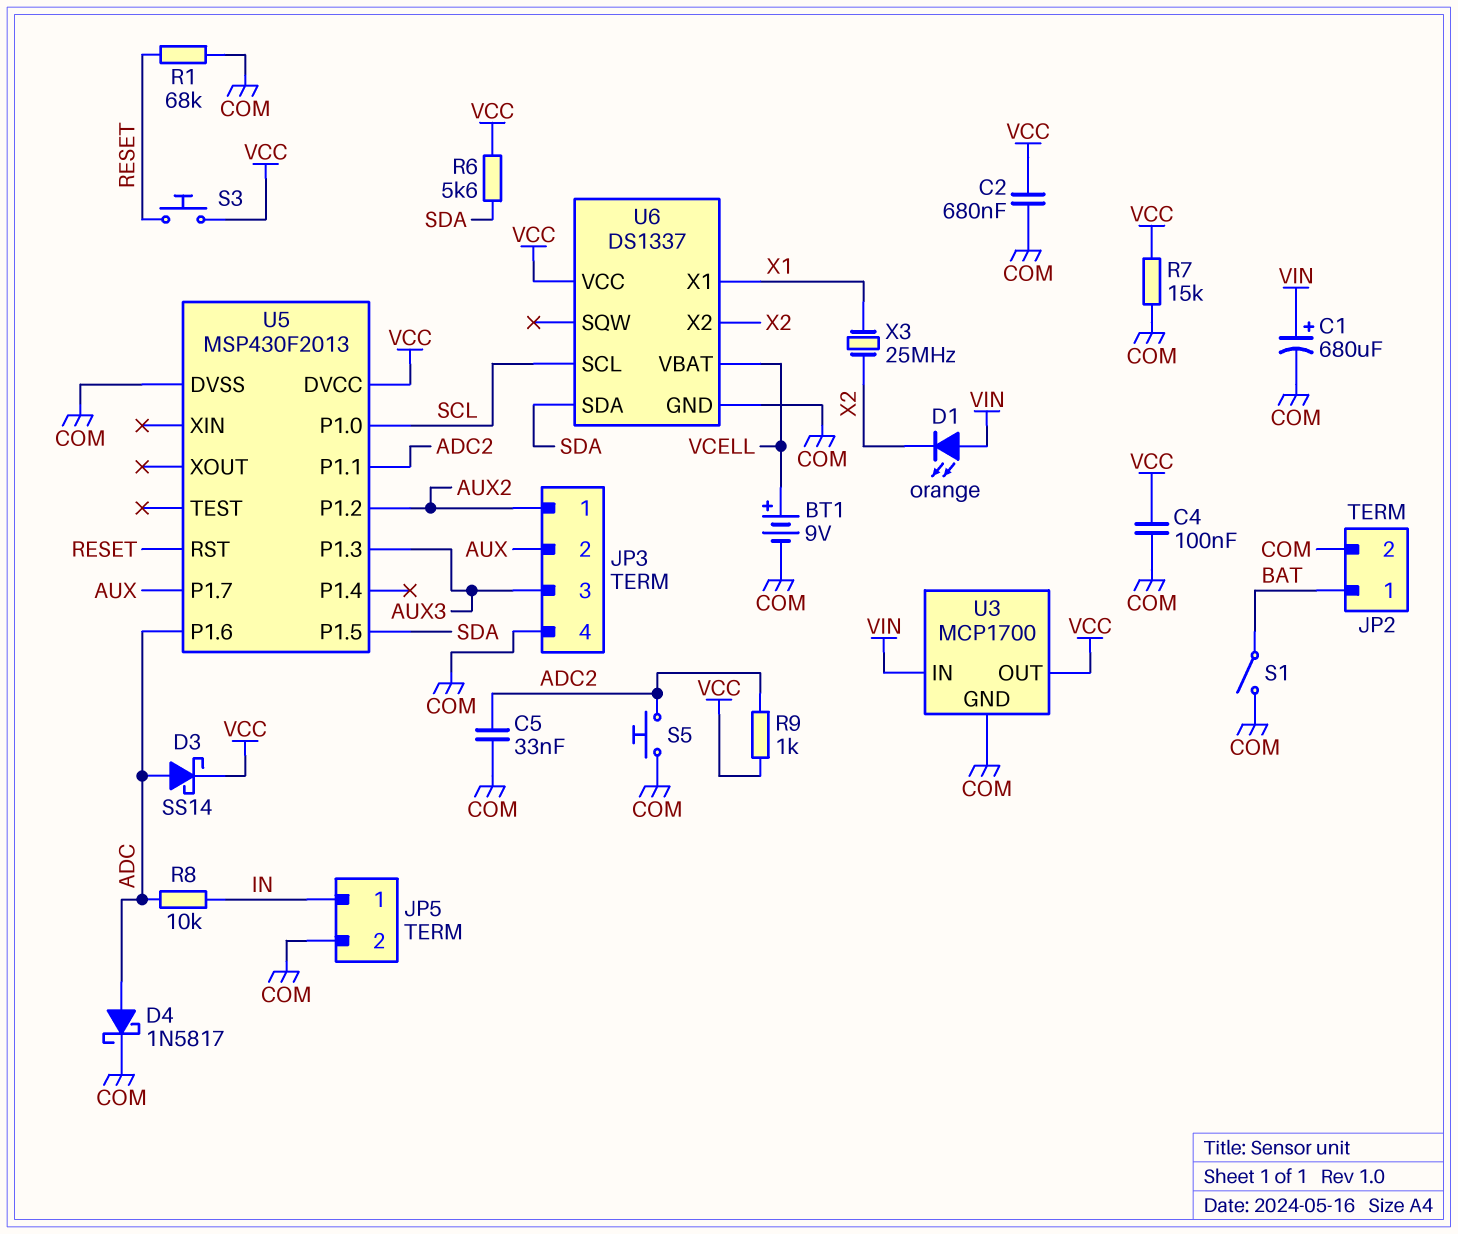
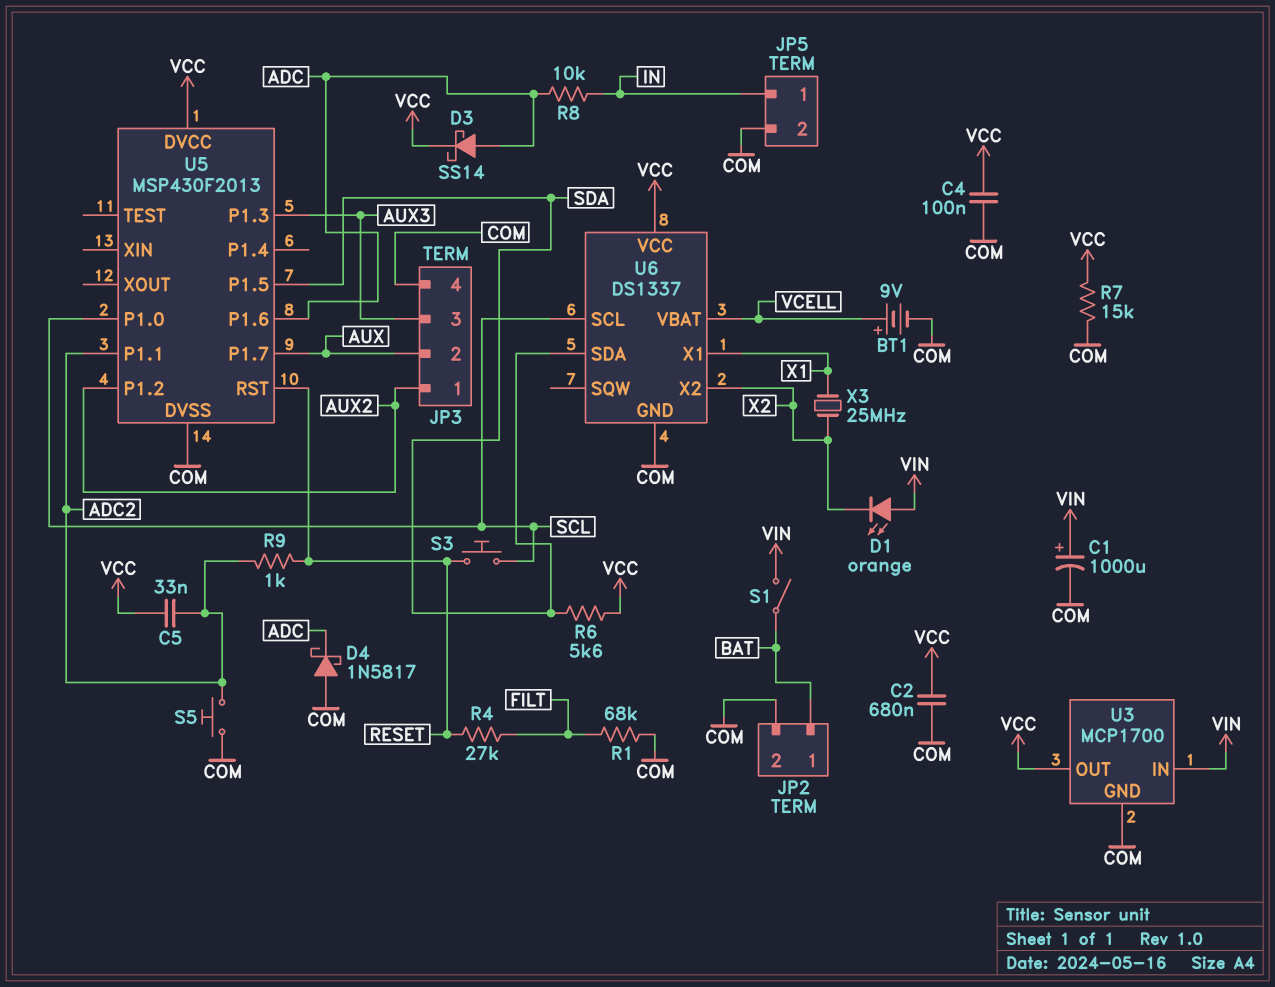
C1: 680uF (plus VIN, minus COM) -> 1000uF (plus VIN, minus COM)
C5: 33nF (ADC2, COM) -> 33nF (ADC2, VCC)
D4: schottky 1N5817 (A ADC, K COM) -> schottky 1N5817 (A COM, K ADC)
R1: 68k (COM, RESET) -> 68k (COM, FILT)
R4: none -> 27k (FILT, RESET)
R9: 1k (ADC2, VCC) -> 1k (ADC2, RESET)
S1: switch (BAT, COM) -> switch (BAT, VIN)
S3: button (RESET, VCC) -> button (RESET, SCL)

